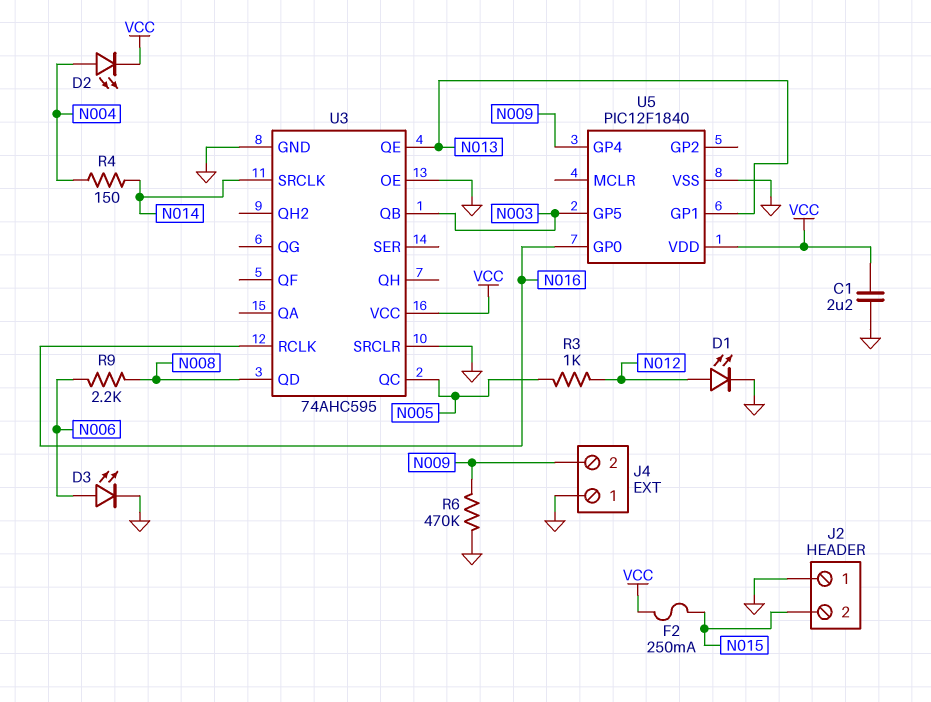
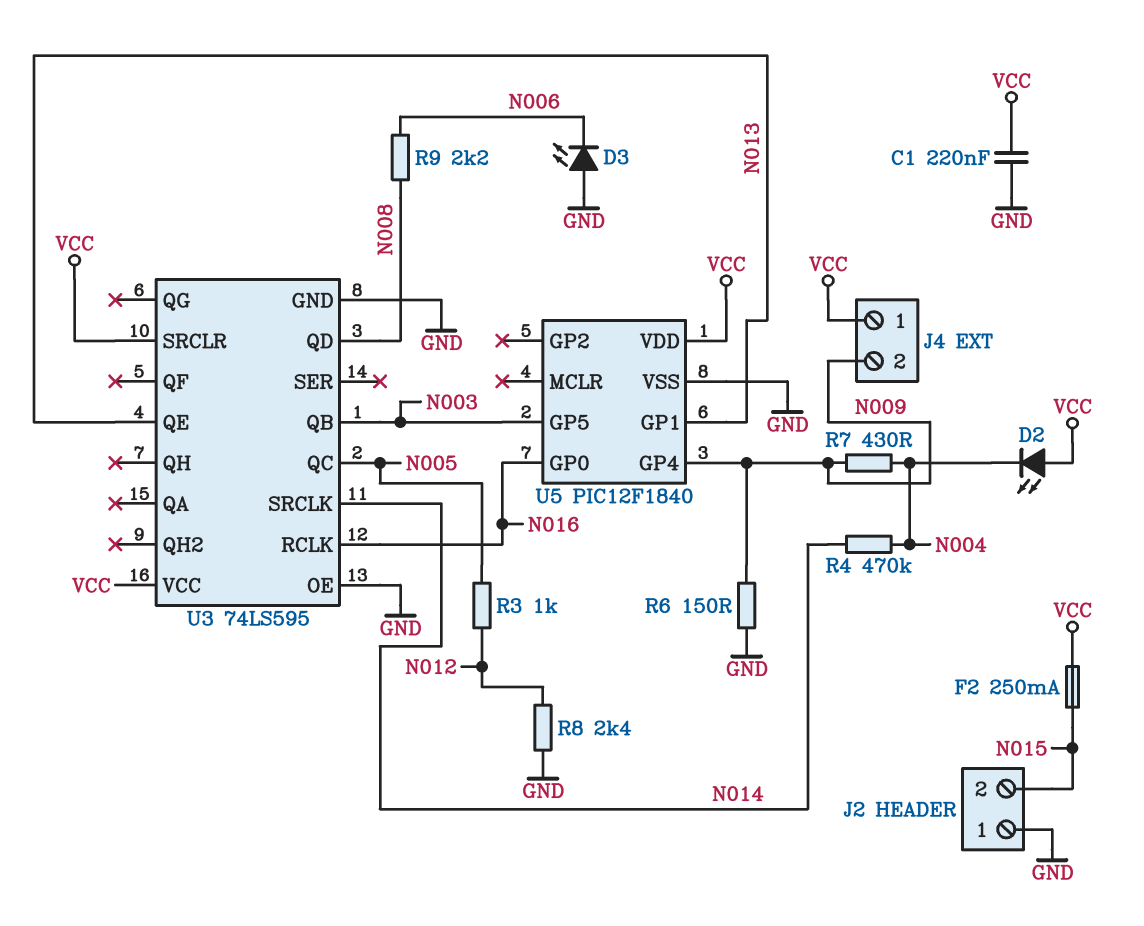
C1: 2.2uF (GND, VCC) -> 220nF (GND, VCC)
D1: LED (A N012, K GND) -> none
D2: LED (A N004, K VCC) -> LED (A VCC, K N004)
D3: LED (A N006, K GND) -> LED (A GND, K N006)
J4 pin 1: GND -> VCC
R4: 150 (N004, N014) -> 470k (N004, N014)
R6: 470k (GND, N009) -> 150 (GND, N009)
R7: none -> 430 (N004, N009)
R8: none -> 2.4k (GND, N012)
U3: 74AHC595 -> 74LS595
U3 pin SRCLR: GND -> VCC

